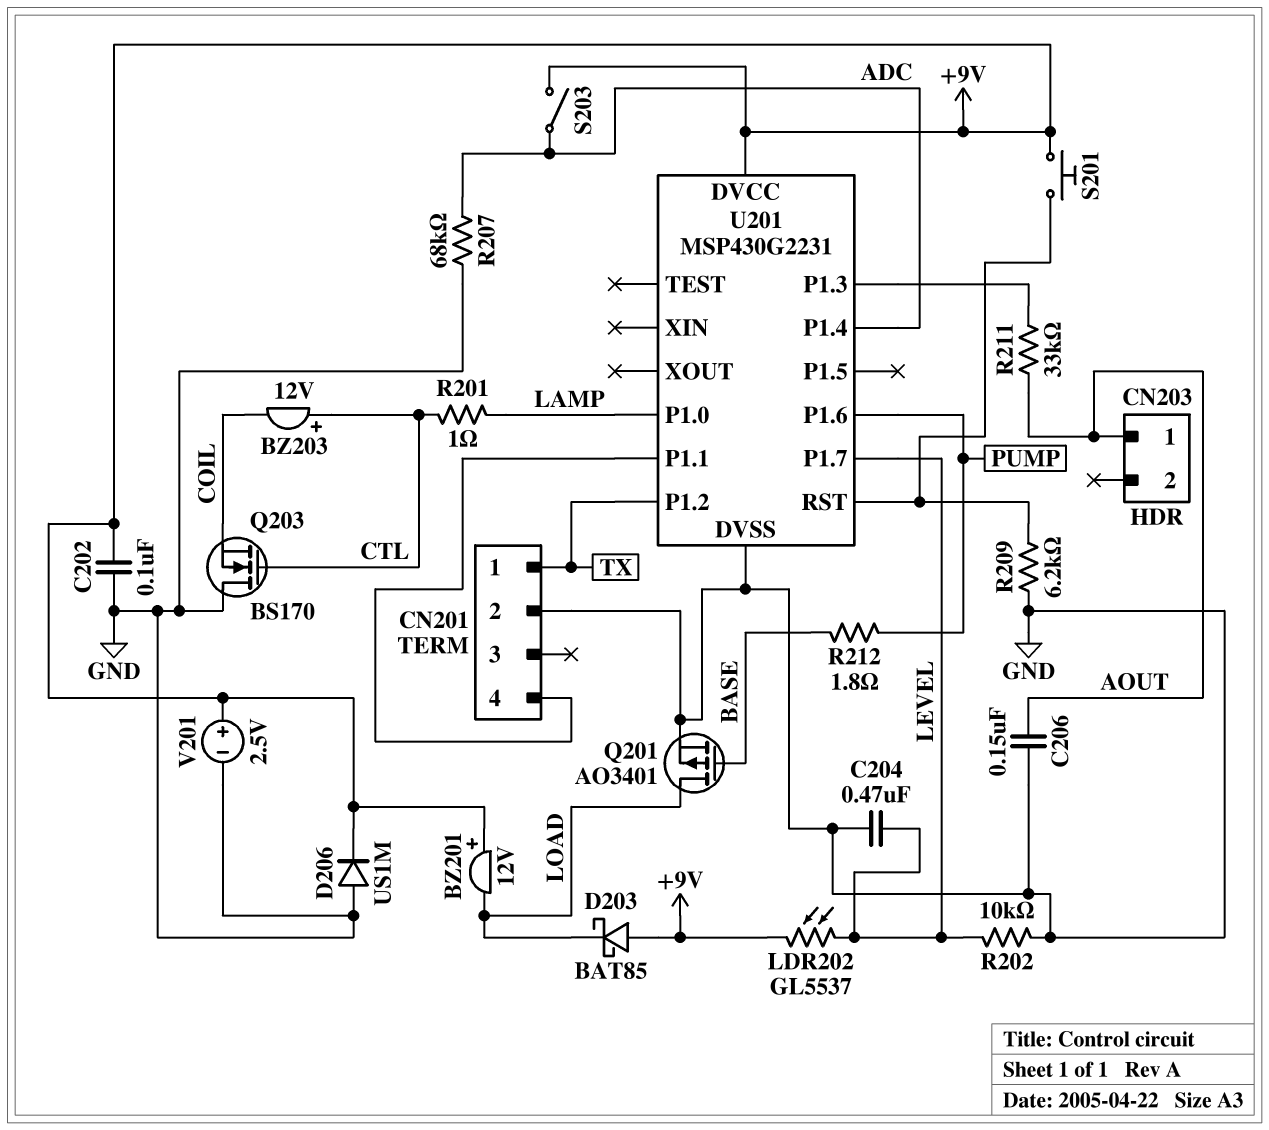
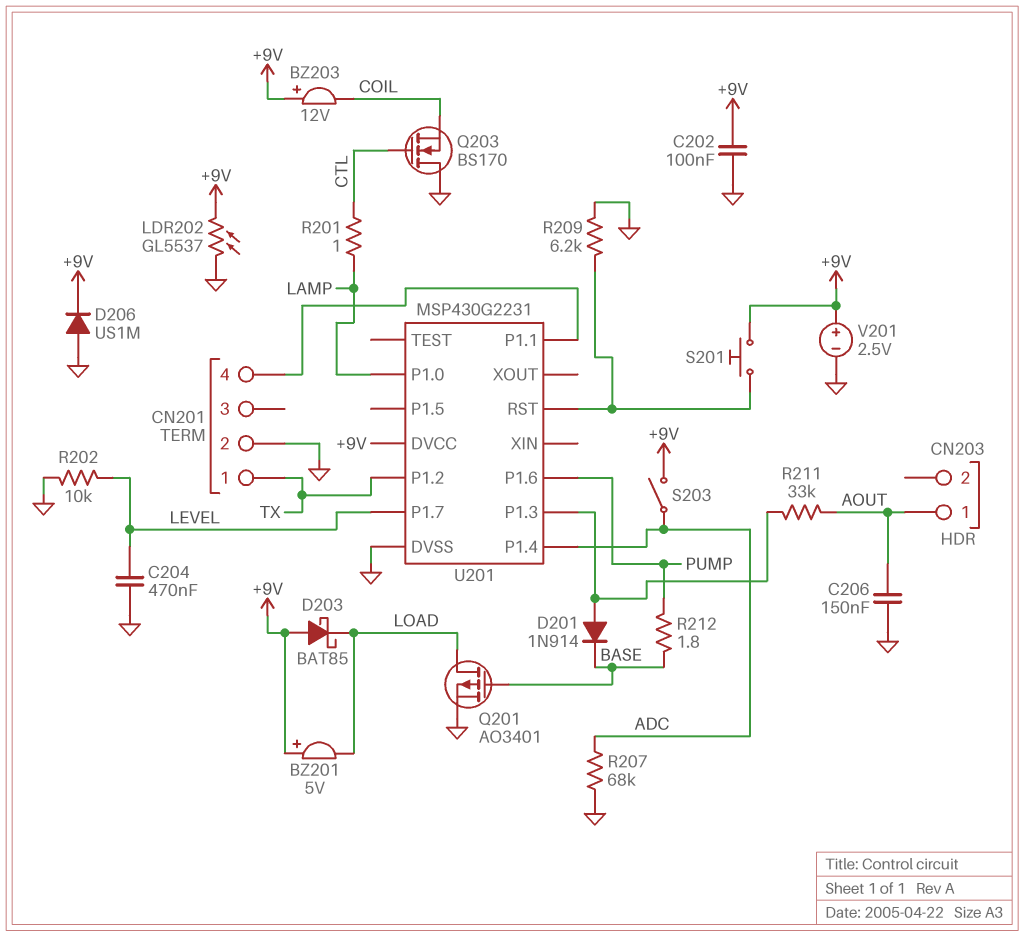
BZ201: buzzer 12V (plus +9V, minus LOAD) -> buzzer 5V (plus +9V, minus LOAD)
BZ203: buzzer 12V (plus CTL, minus COIL) -> buzzer 12V (plus +9V, minus COIL)
D201: none -> diode 1N914 (A U201/P1.3, K BASE)
LDR202: GL5537 (+9V, LEVEL) -> GL5537 (+9V, GND)

